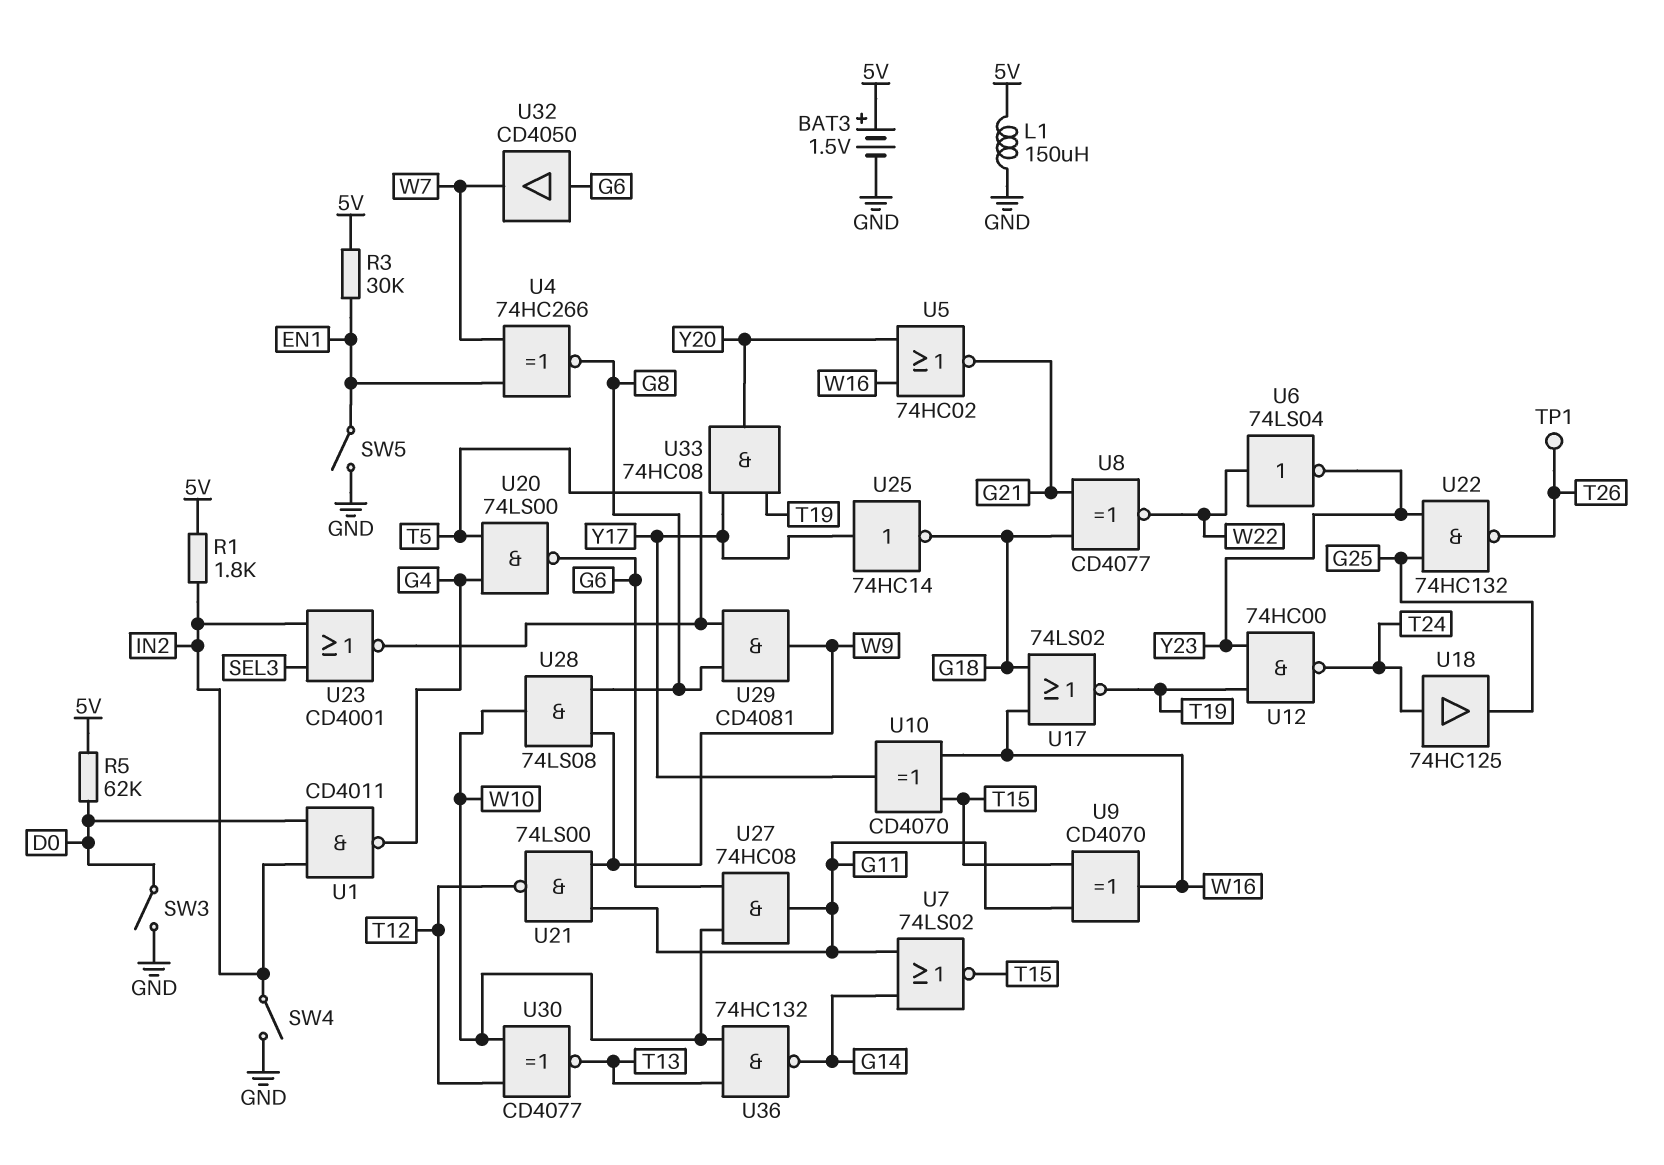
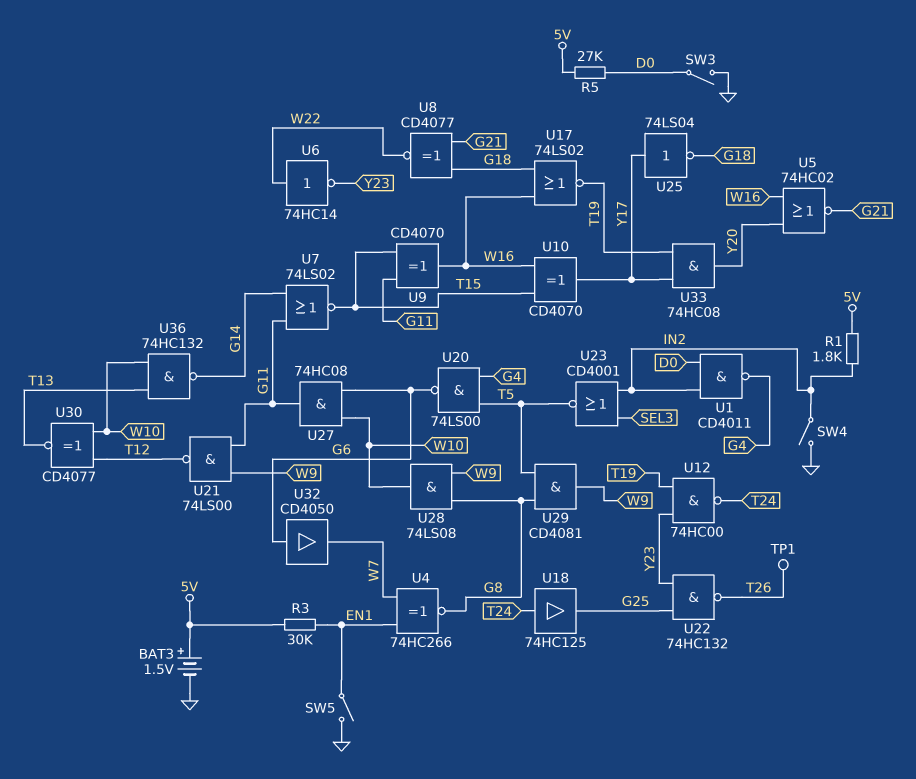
L1: 150uH (5V, GND) -> none
R5: 62k (5V, D0) -> 27k (5V, D0)
U6: NOT 74LS04 (in W22, out Y23) -> NOT 74HC14 (in W22, out Y23)
U25: NOT 74HC14 (in Y17, out G18) -> NOT 74LS04 (in Y17, out G18)

